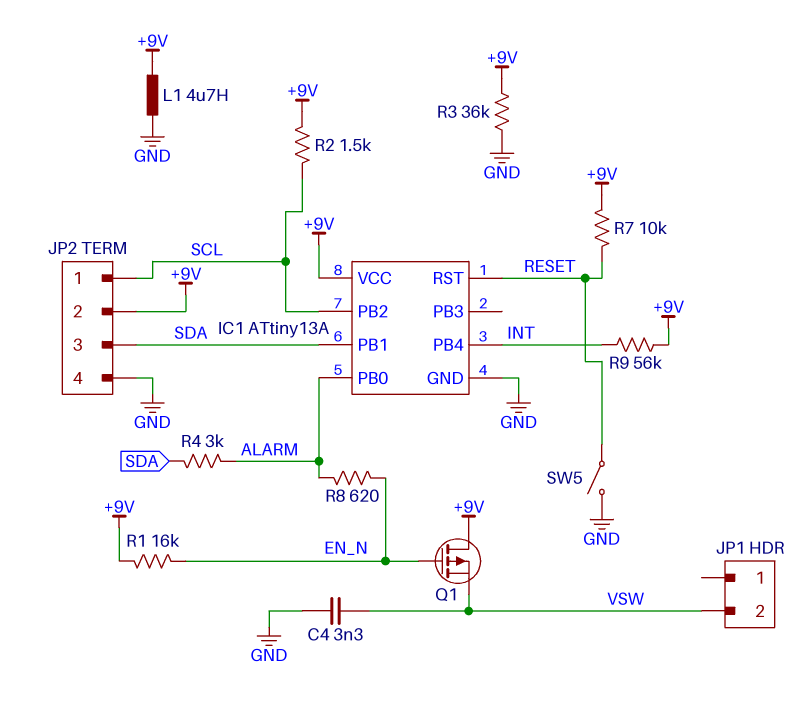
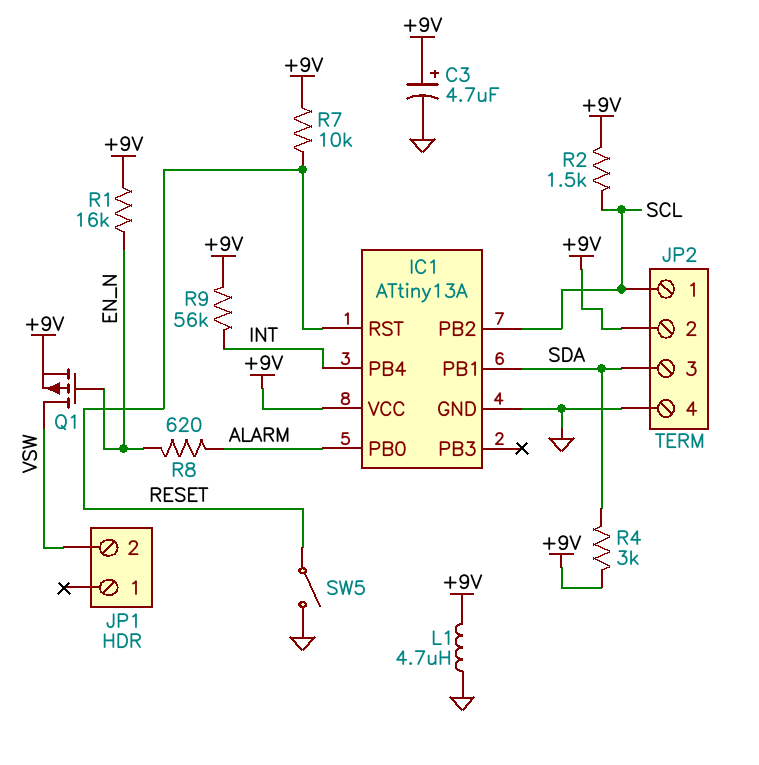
C3: none -> 4.7uF (plus +9V, minus GND)
C4: 3.3nF (GND, VSW) -> none
Q1: PMOS (G EN_N, D +9V, S VSW) -> PMOS (G EN_N, D VSW, S +9V)
R3: 36k (+9V, GND) -> none
R4: 3k (ALARM, SDA) -> 3k (+9V, SDA)

